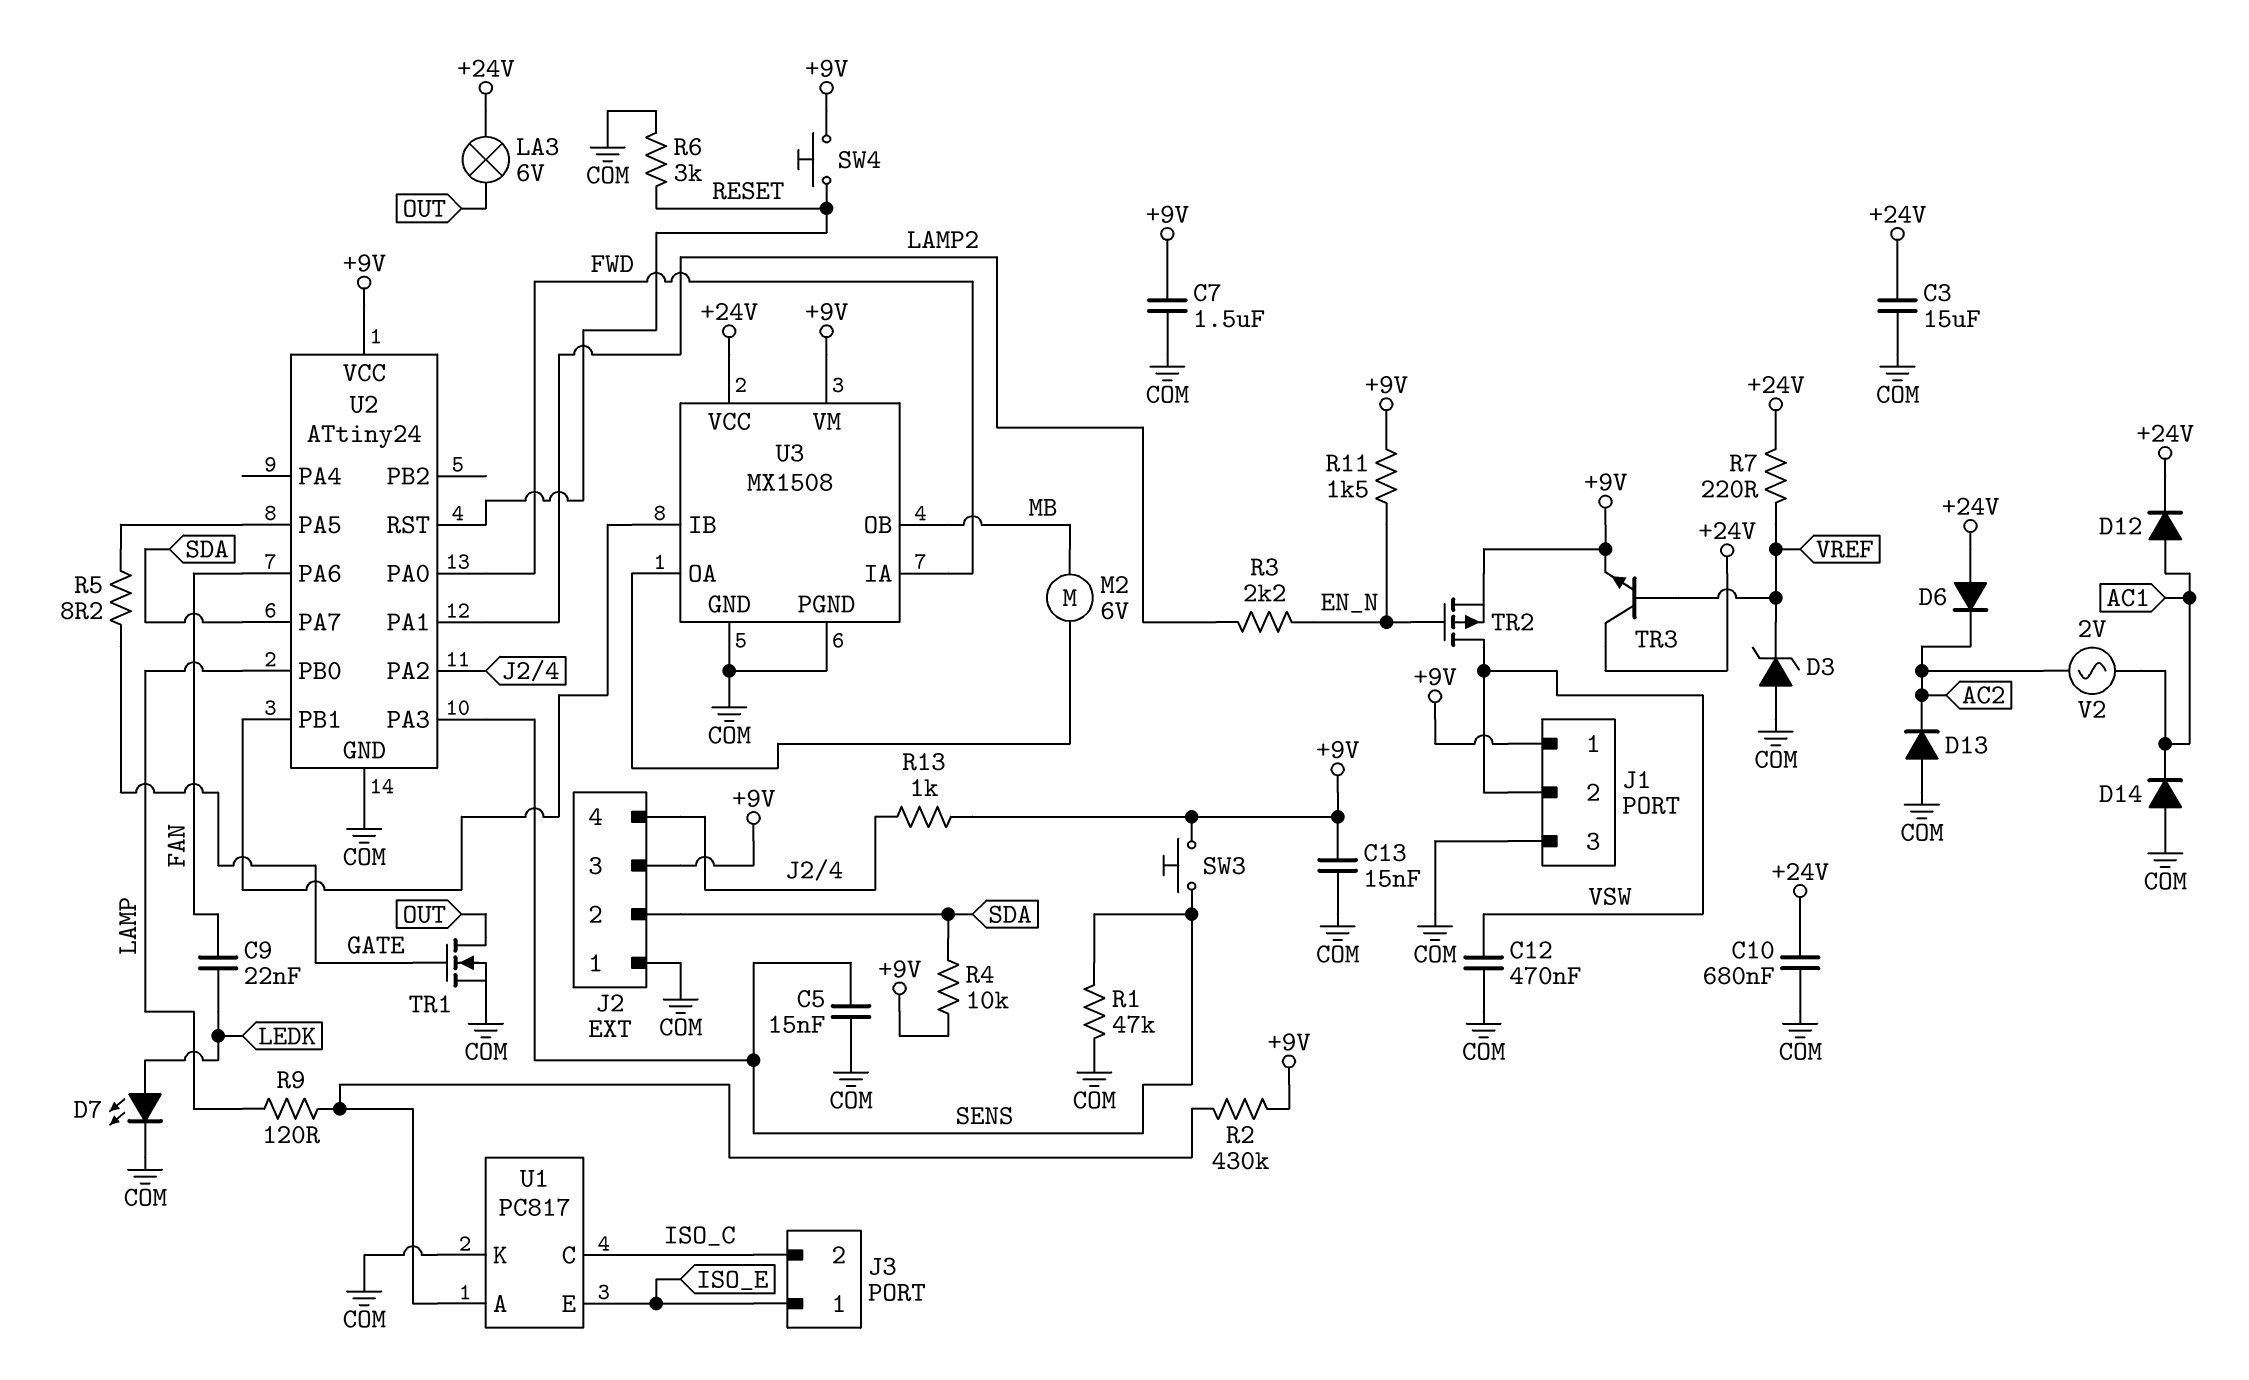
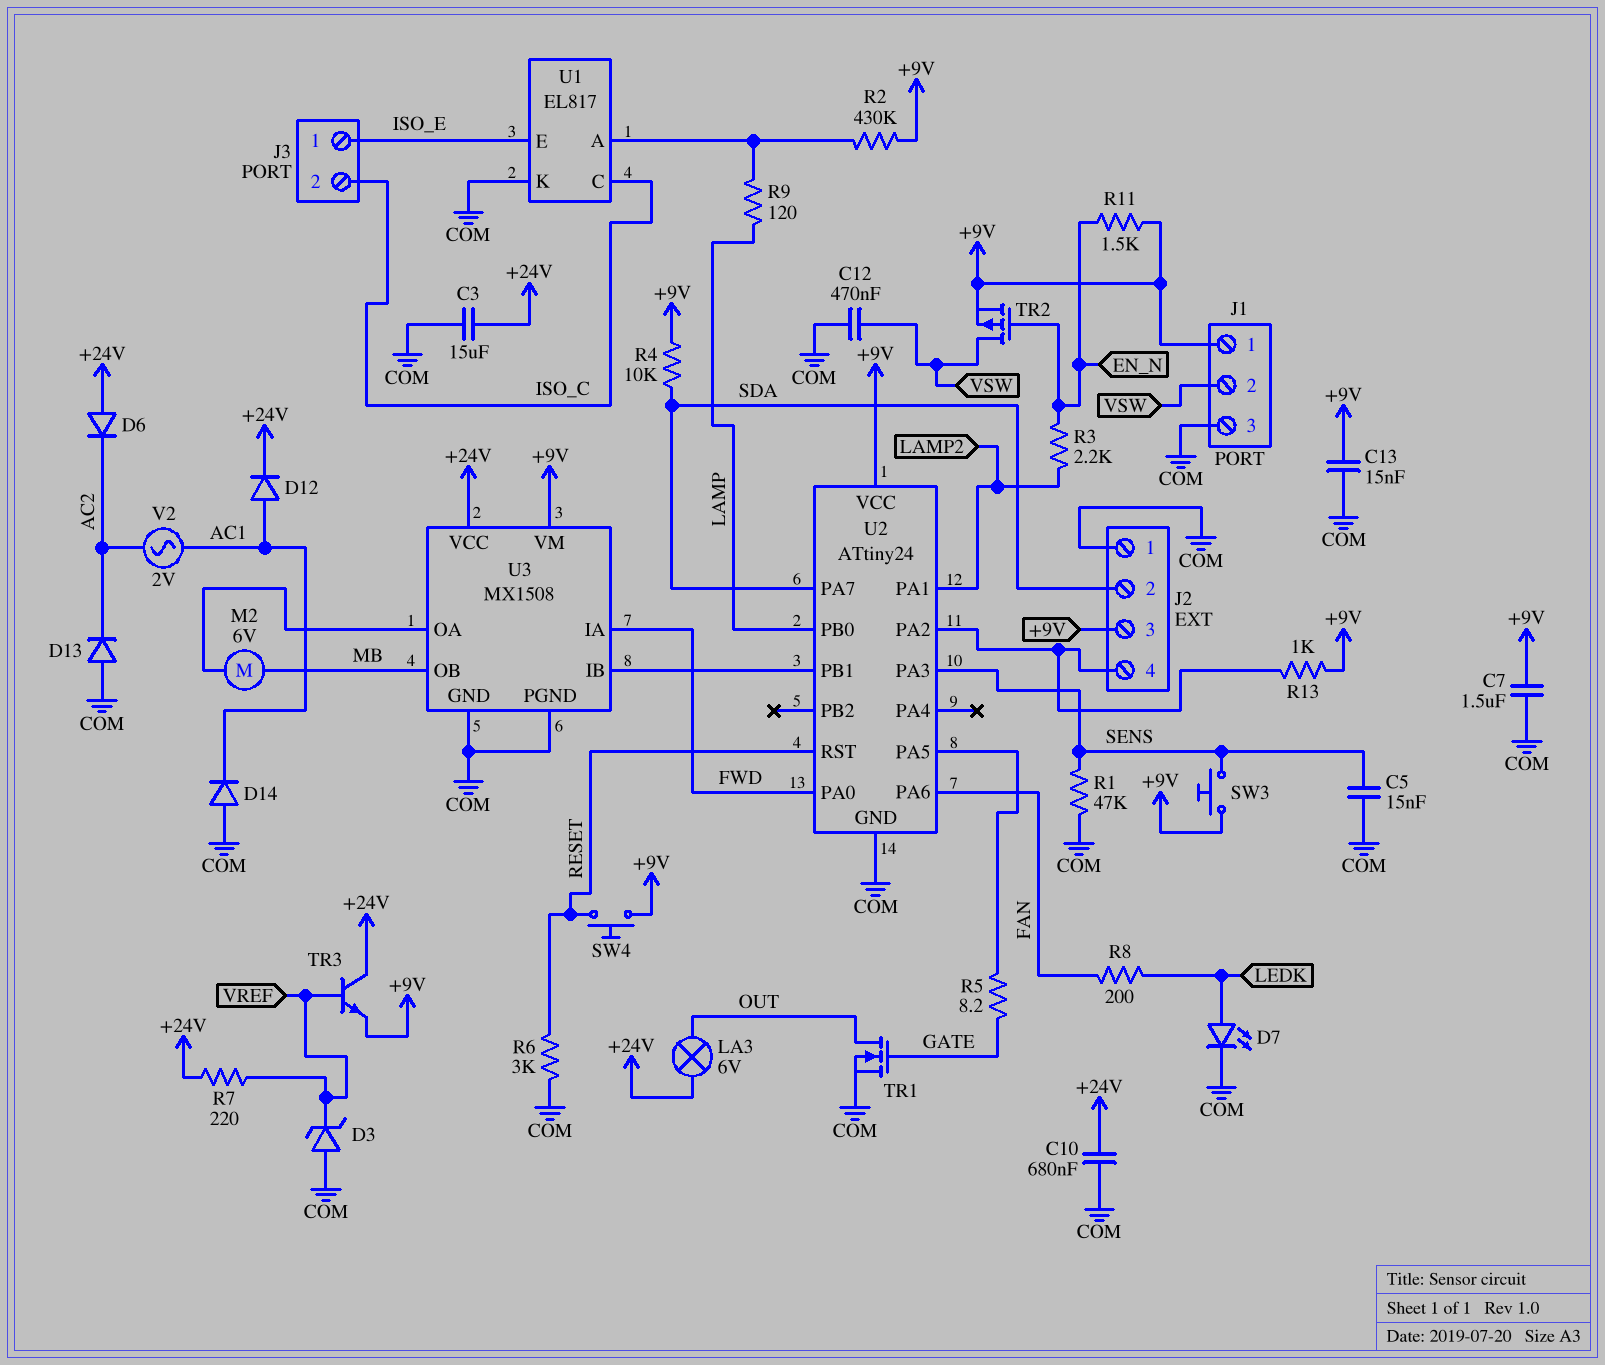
C9: 22nF (FAN, LEDK) -> none
R8: none -> 200 (FAN, LEDK)
U1: PC817 -> EL817

